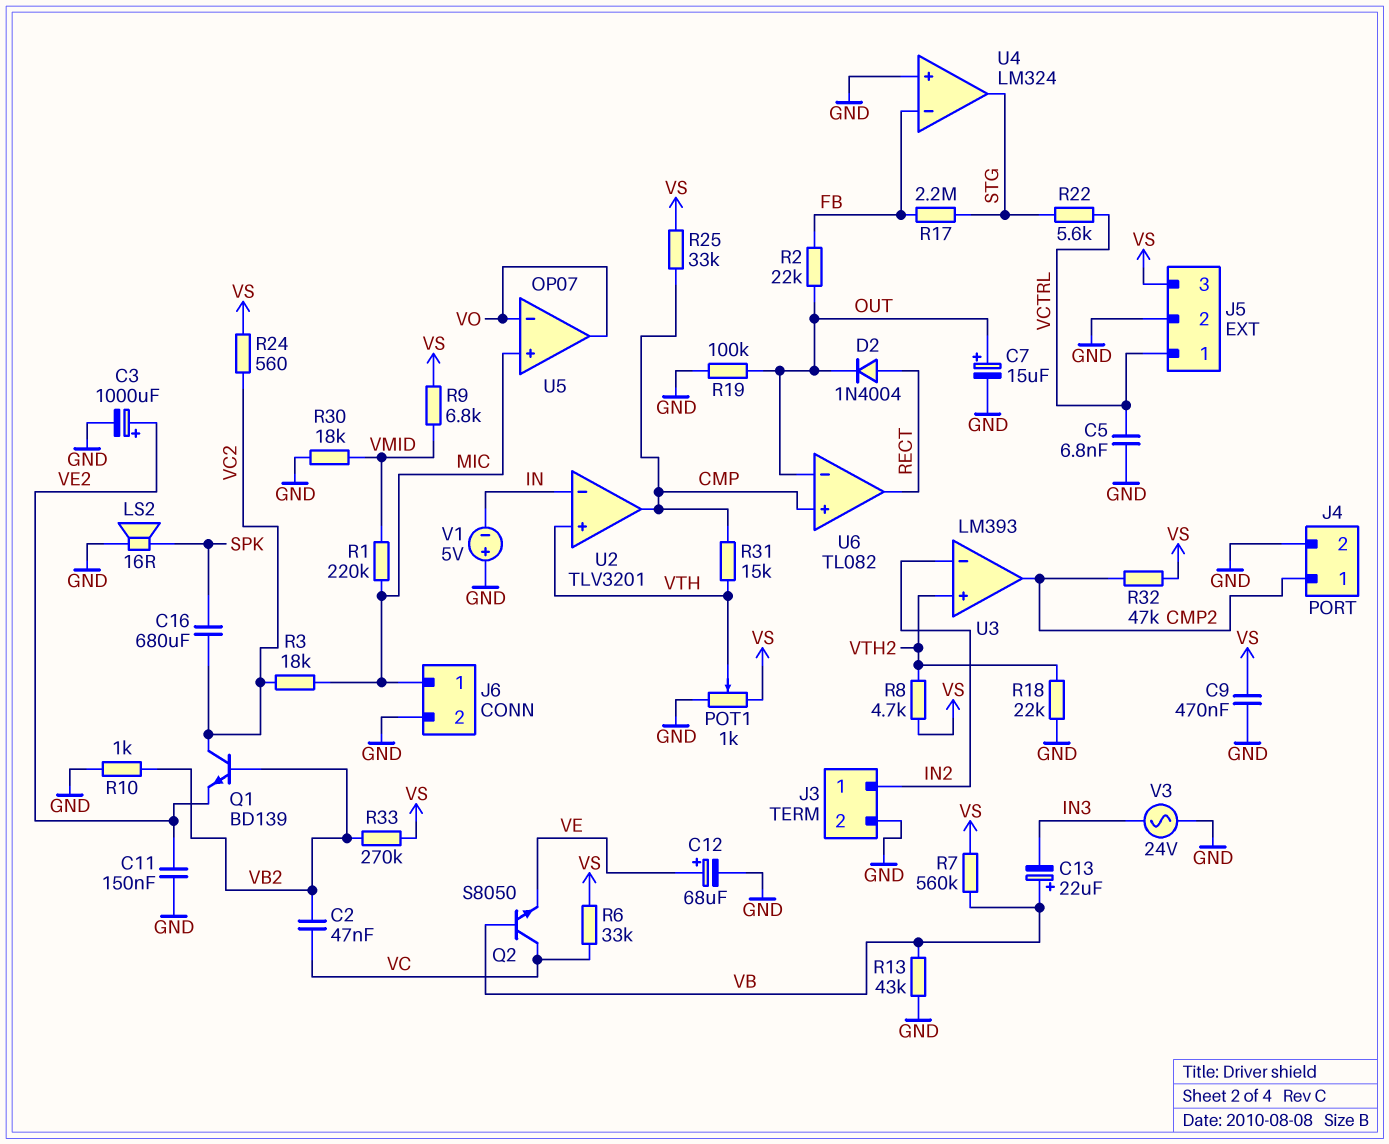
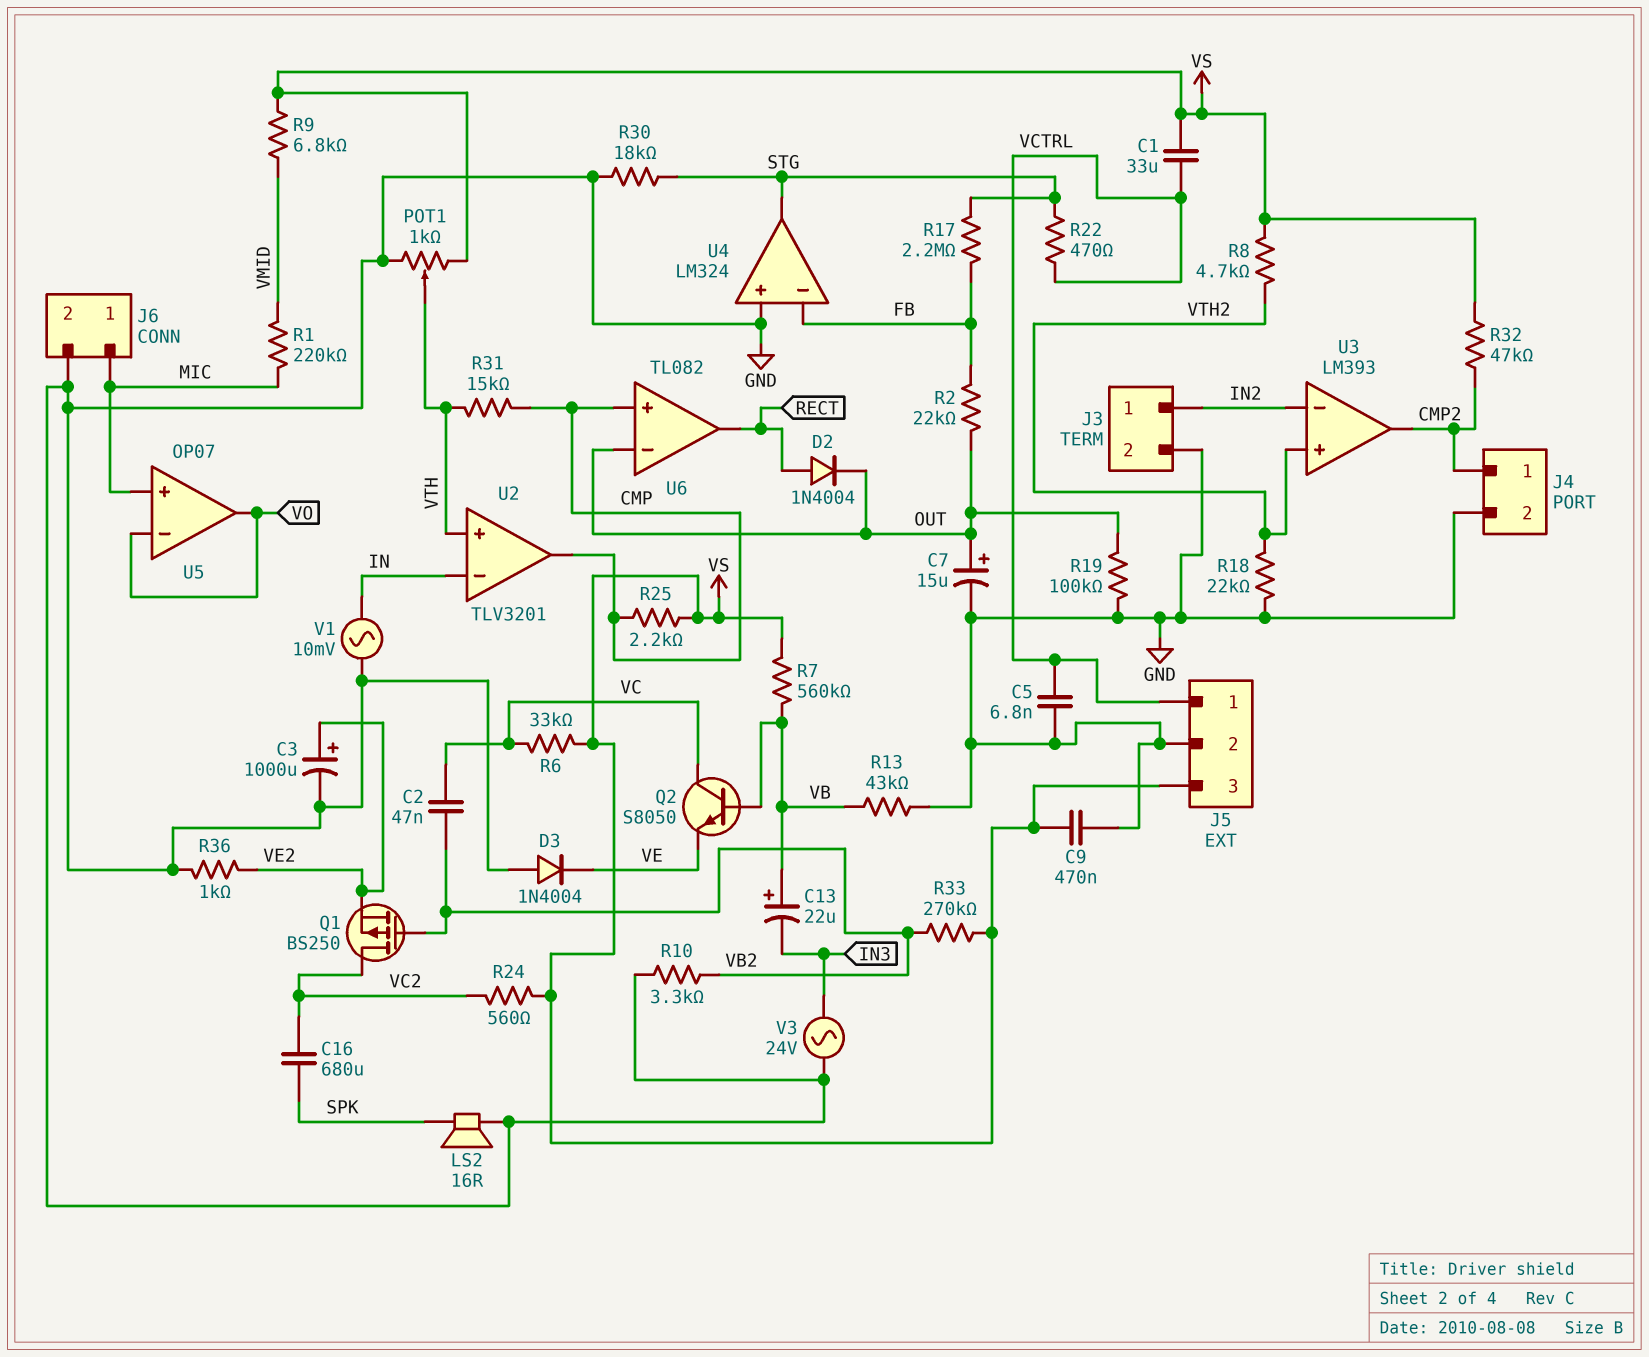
C1: none -> 33uF (VCTRL, VS)
C11: 150nF (GND, VE2) -> none
C12: 68uF (plus VE, minus GND) -> none
D3: none -> diode 1N4004 (A GND, K VE)
Q1: NPN BD139 (B VB2, C VC2, E VE2) -> PMOS BS250 (G VB2, D VC2, S VE2)
R3: 18k (MIC, VC2) -> none
R10: 1k (GND, VB2) -> 3.3k (GND, VB2)
R22: 5.6k (STG, VCTRL) -> 470 (STG, VCTRL)
R25: 33k (CMP, VS) -> 2.2k (CMP, VS)
R30: 18k (GND, VMID) -> 18k (GND, STG)
R36: none -> 1k (GND, VE2)
V1: 5V (plus GND, minus IN) -> AC 10mV (GND, IN)

